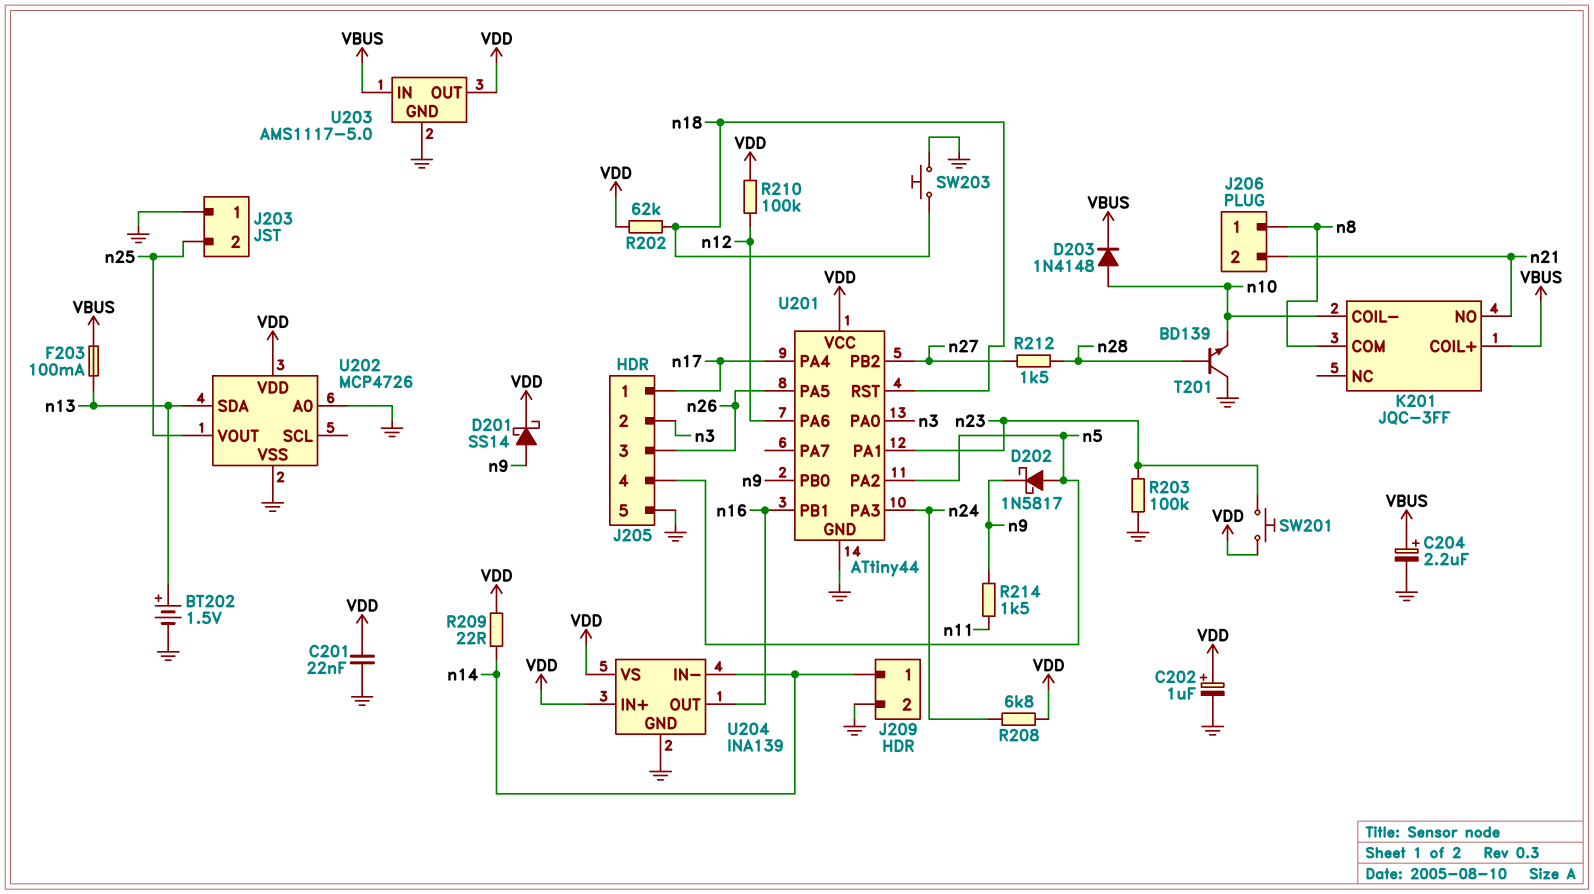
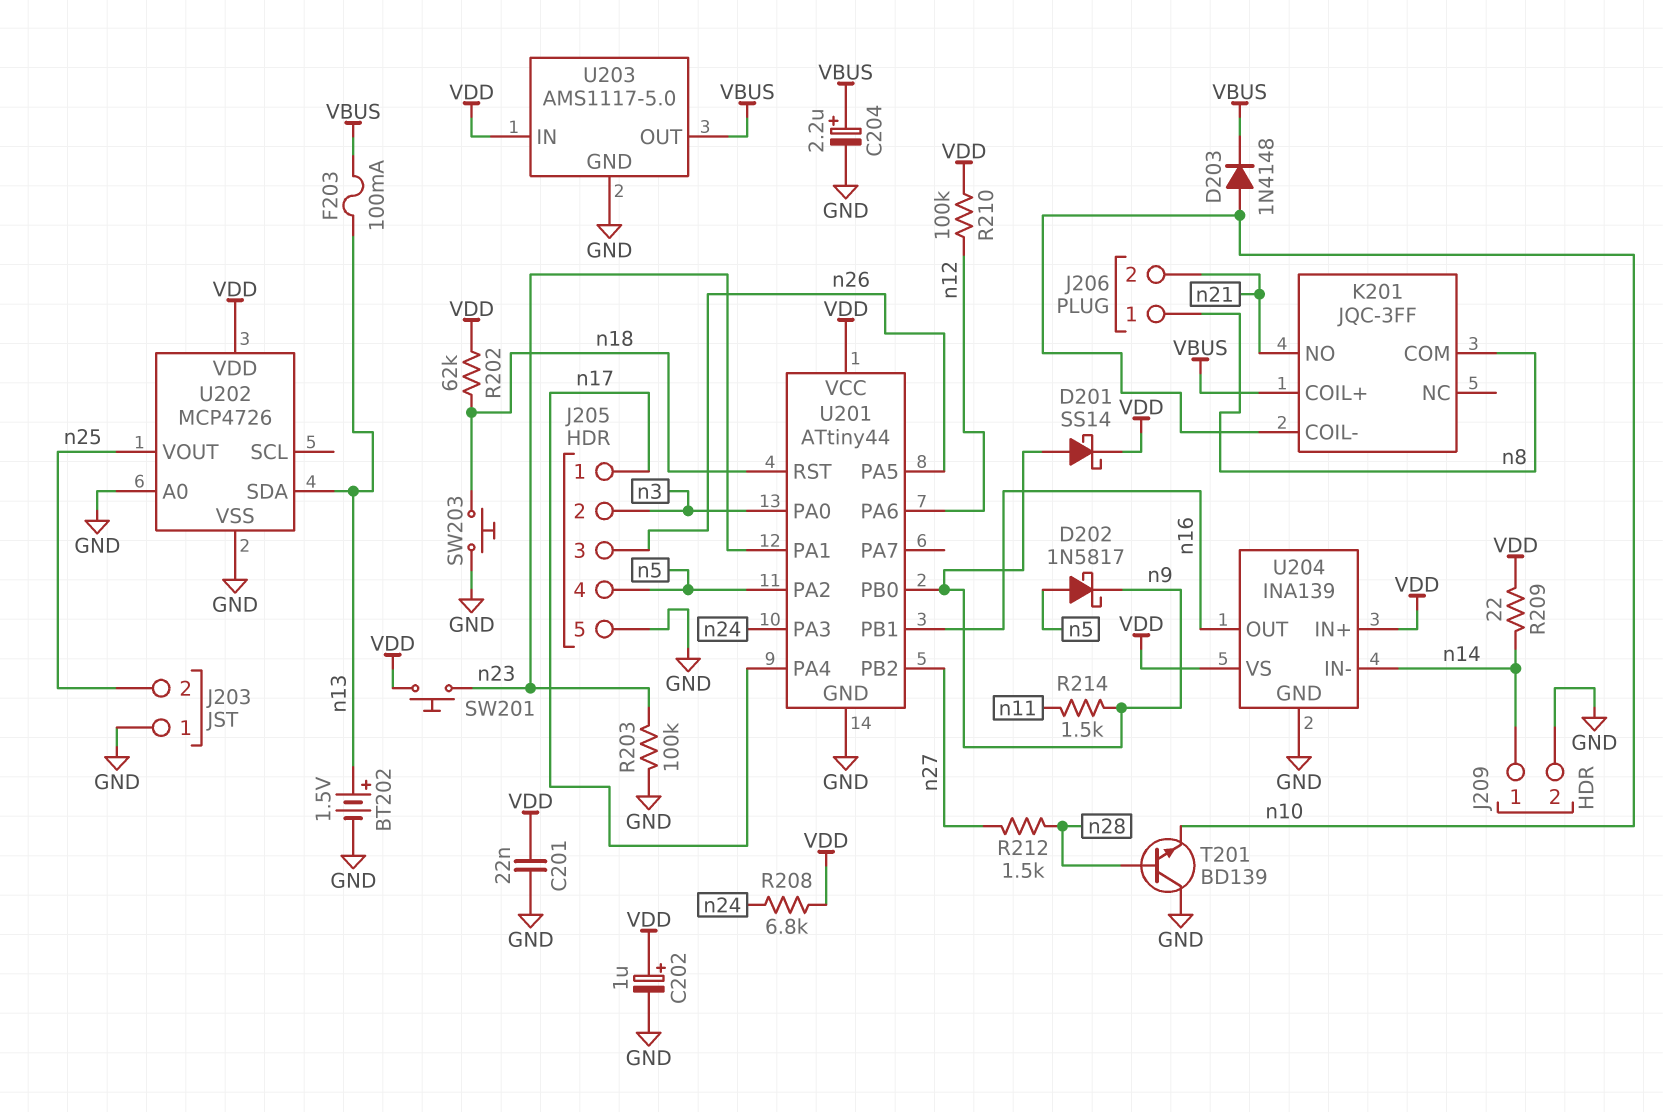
U203 pin IN: VBUS -> VDD
U203 pin OUT: VDD -> VBUS

